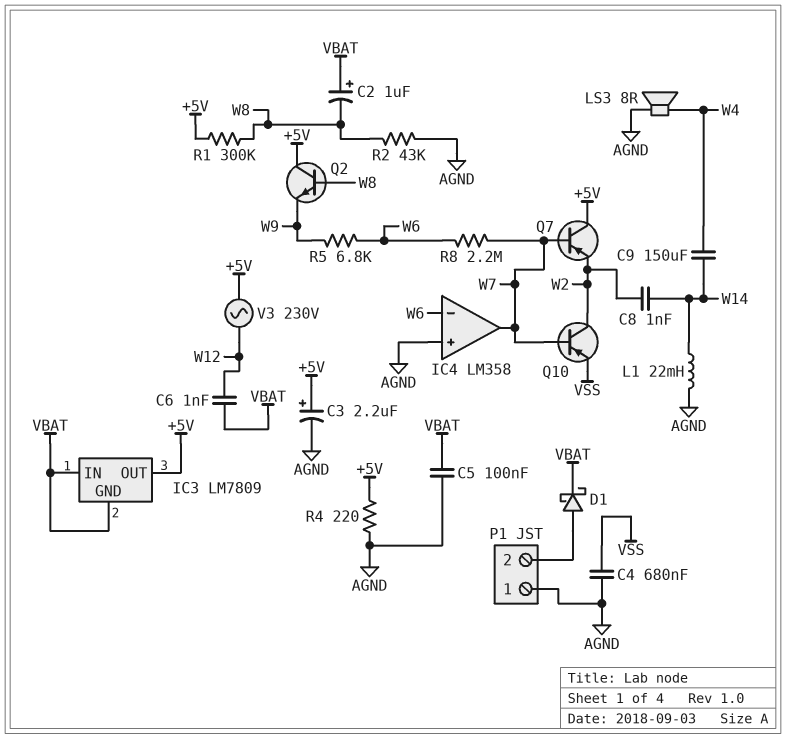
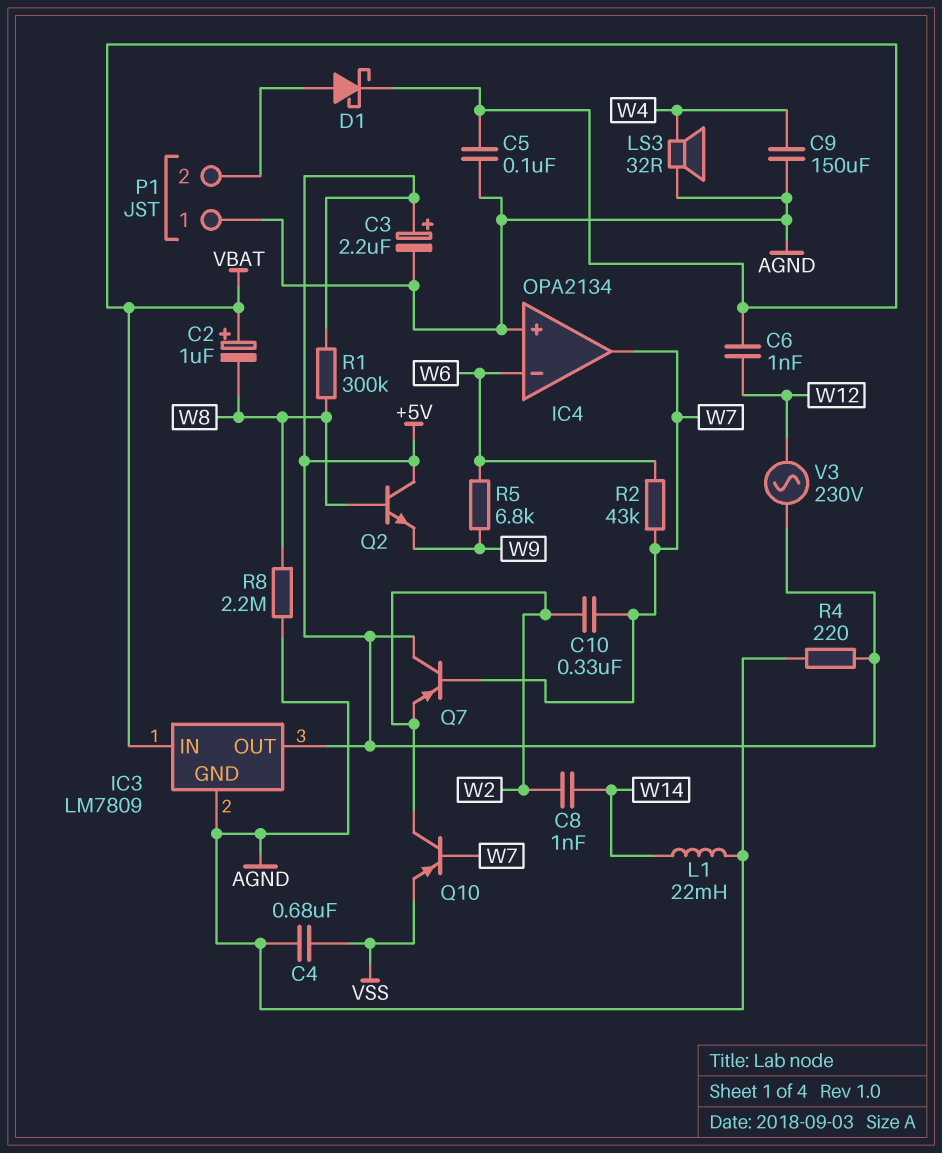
C9: 150uF (W4, W14) -> 150uF (AGND, W4)
C10: none -> 330nF (W2, W7)
IC3 pin GND: VBAT -> AGND
IC4: LM358 -> OPA2134
LS3: speaker 8R (AGND, W4) -> speaker 32R (AGND, W4)
R2: 43k (AGND, W8) -> 43k (W6, W7)
R8: 2.2M (W6, W7) -> 2.2M (AGND, W8)

